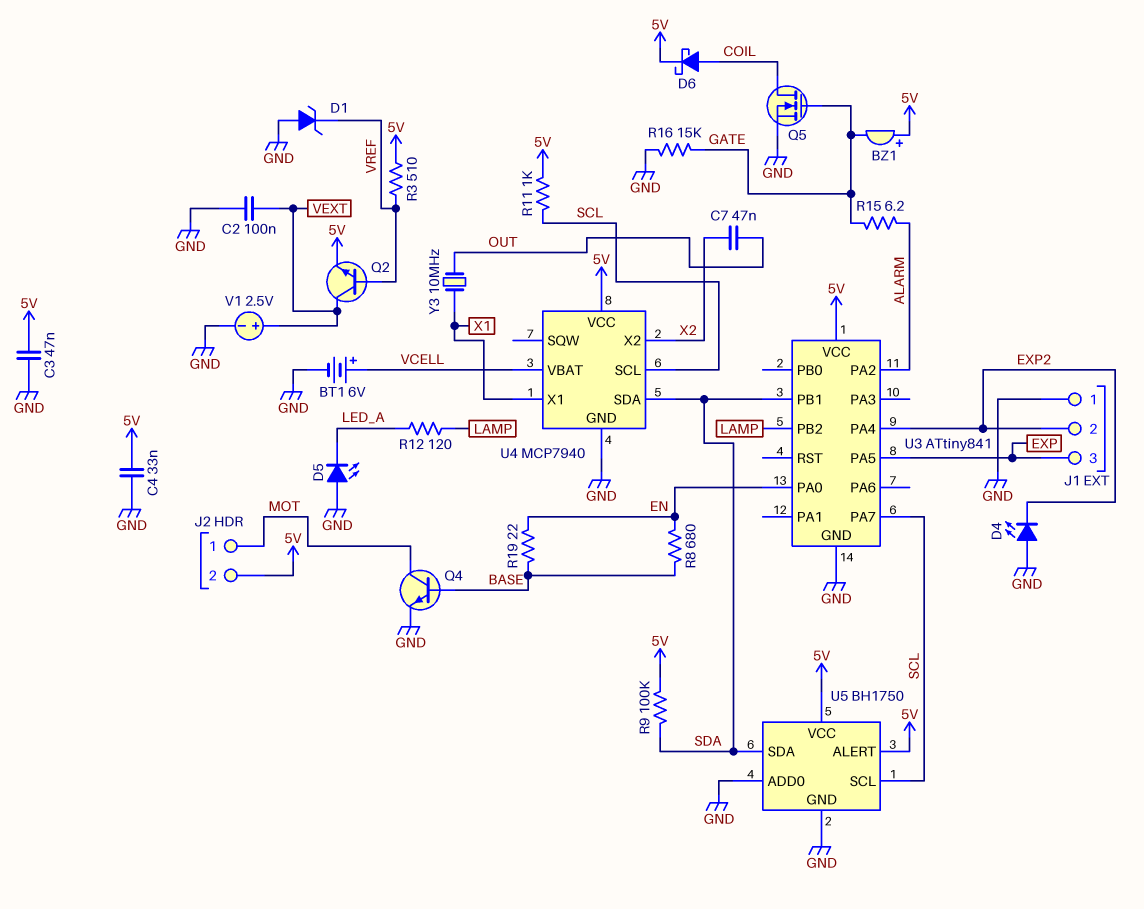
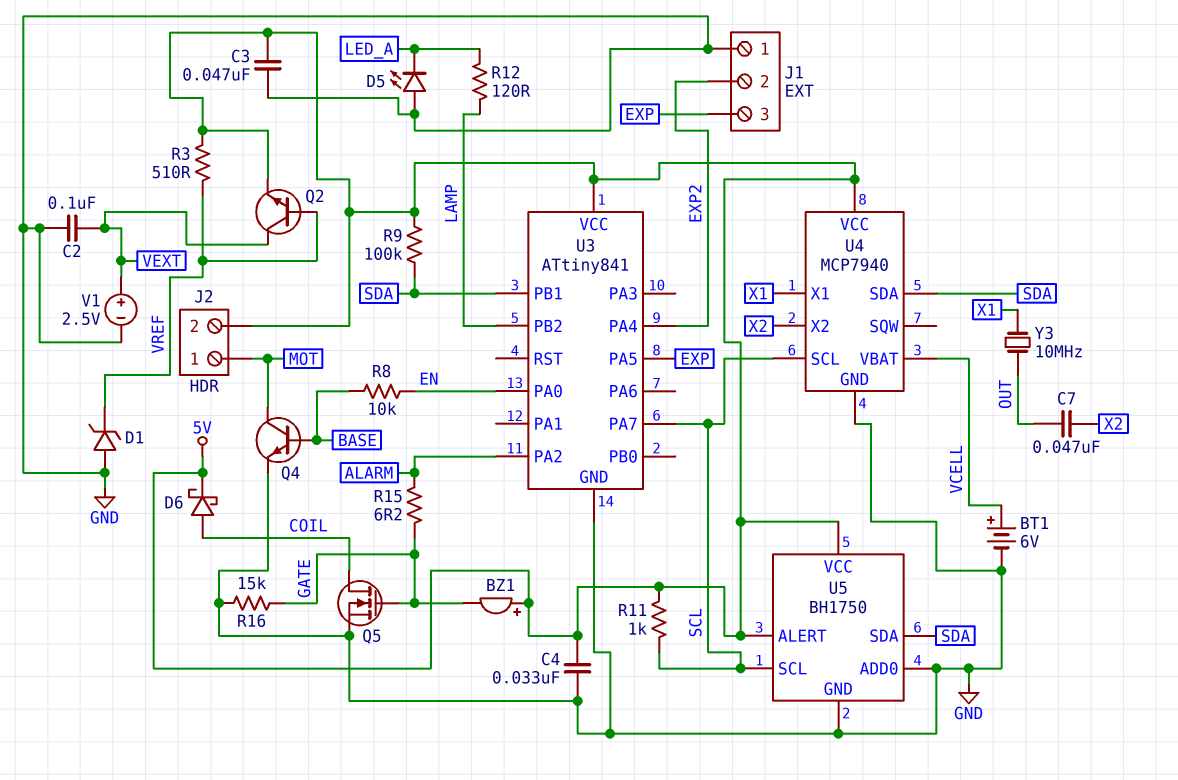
D4: LED (A GND, K EXP2) -> none
R8: 680 (BASE, EN) -> 10k (BASE, EN)
R19: 22 (BASE, EN) -> none

